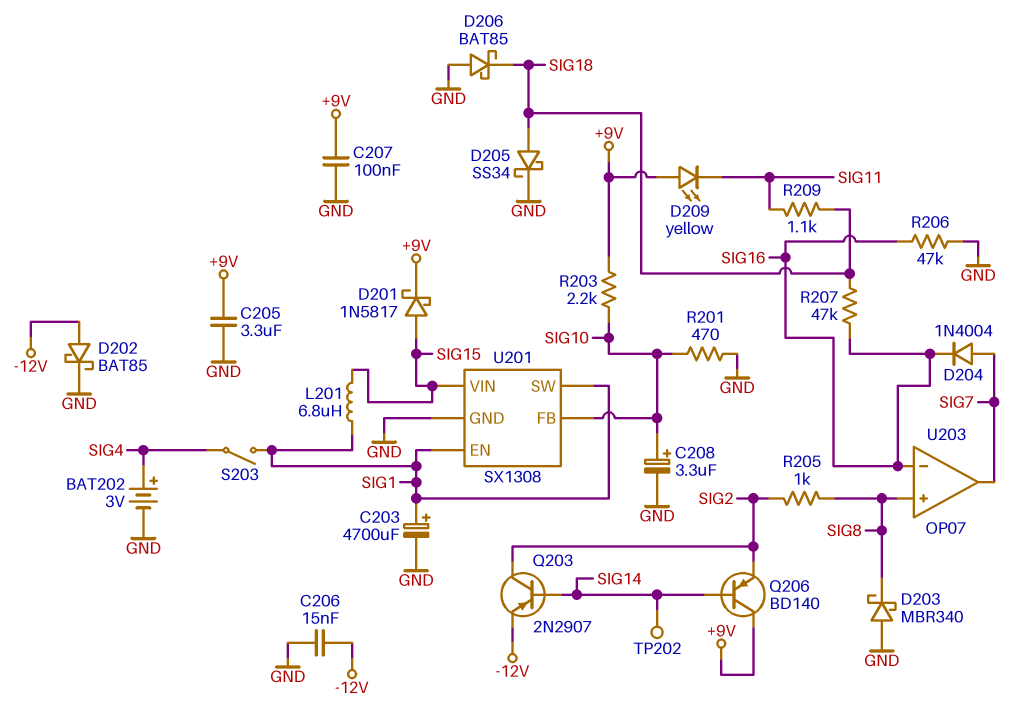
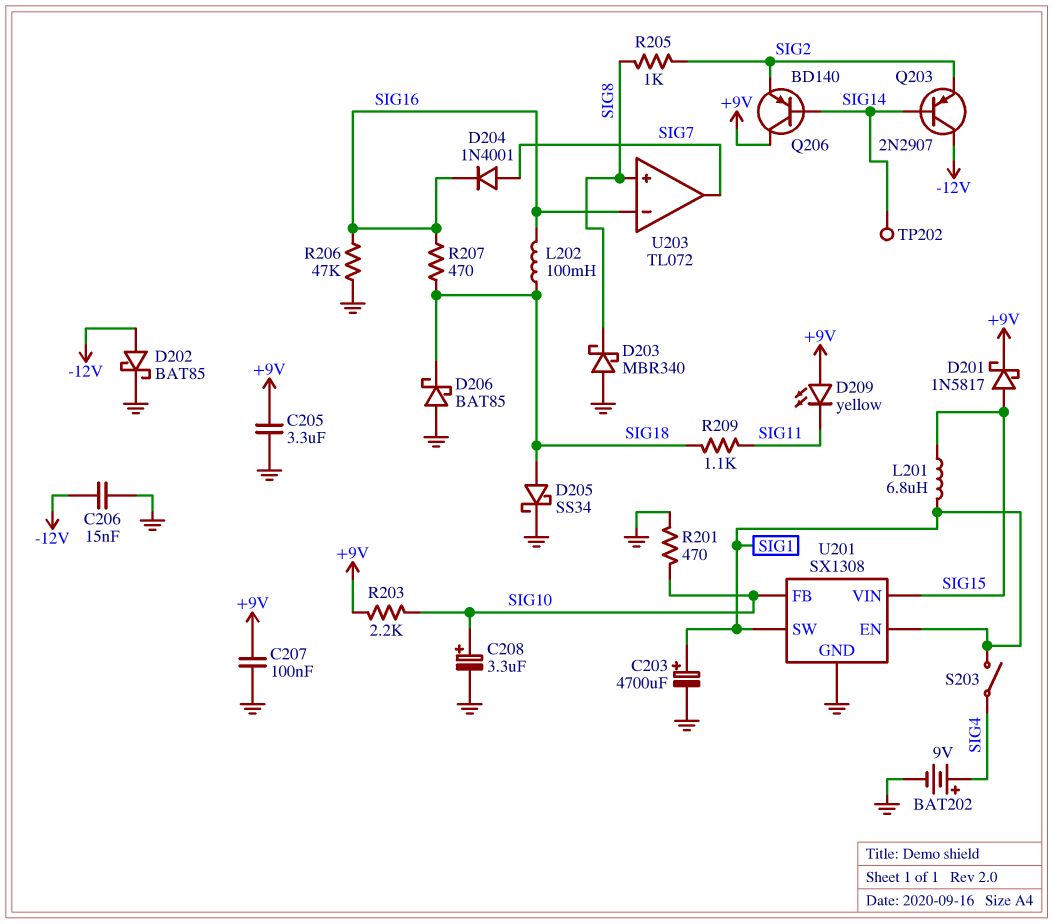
BAT202: 3V (plus SIG4, minus GND) -> 9V (plus SIG4, minus GND)
D204: diode 1N4004 (A SIG7, K SIG16) -> diode 1N4001 (A SIG7, K SIG16)
L202: none -> 100mH (SIG16, SIG18)
Q203: PNP 2N2907 (B SIG14, C SIG2, E -12V) -> PNP 2N2907 (B SIG14, C -12V, E SIG2)
R207: 47k (SIG16, SIG18) -> 470 (SIG16, SIG18)
U203: OP07 -> TL072

